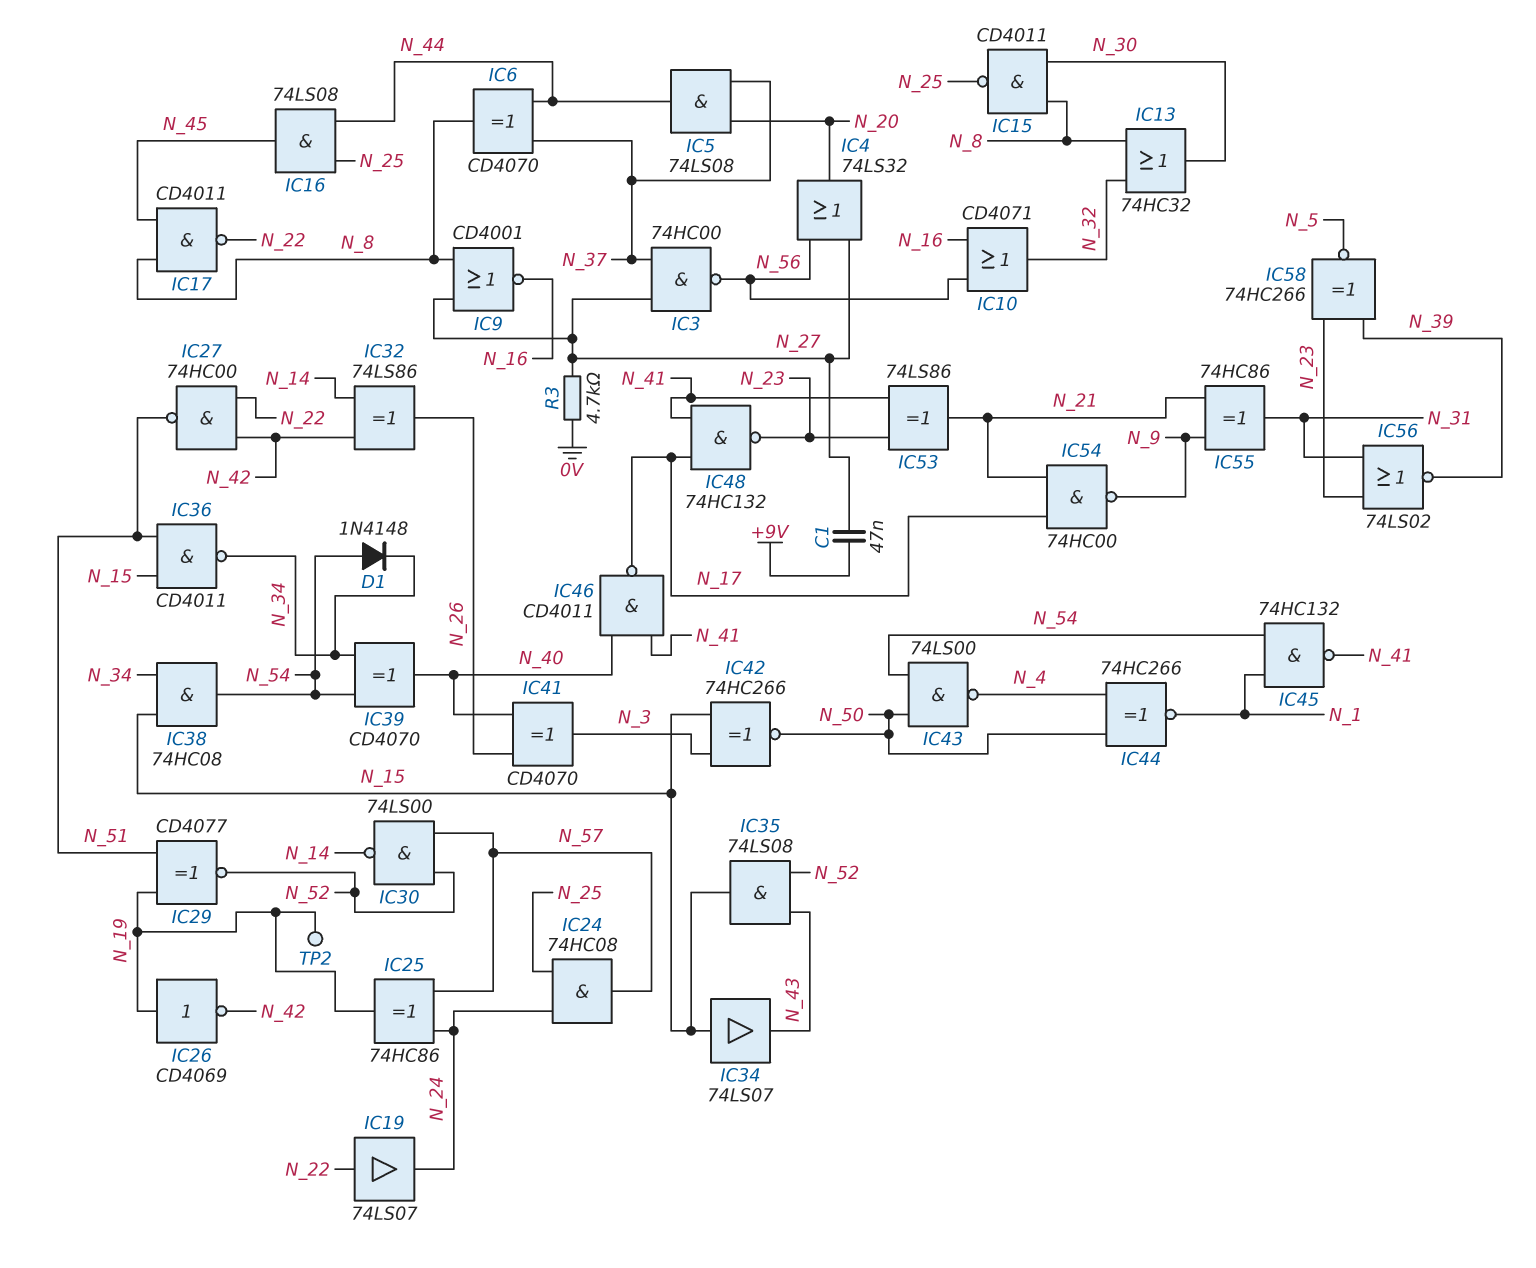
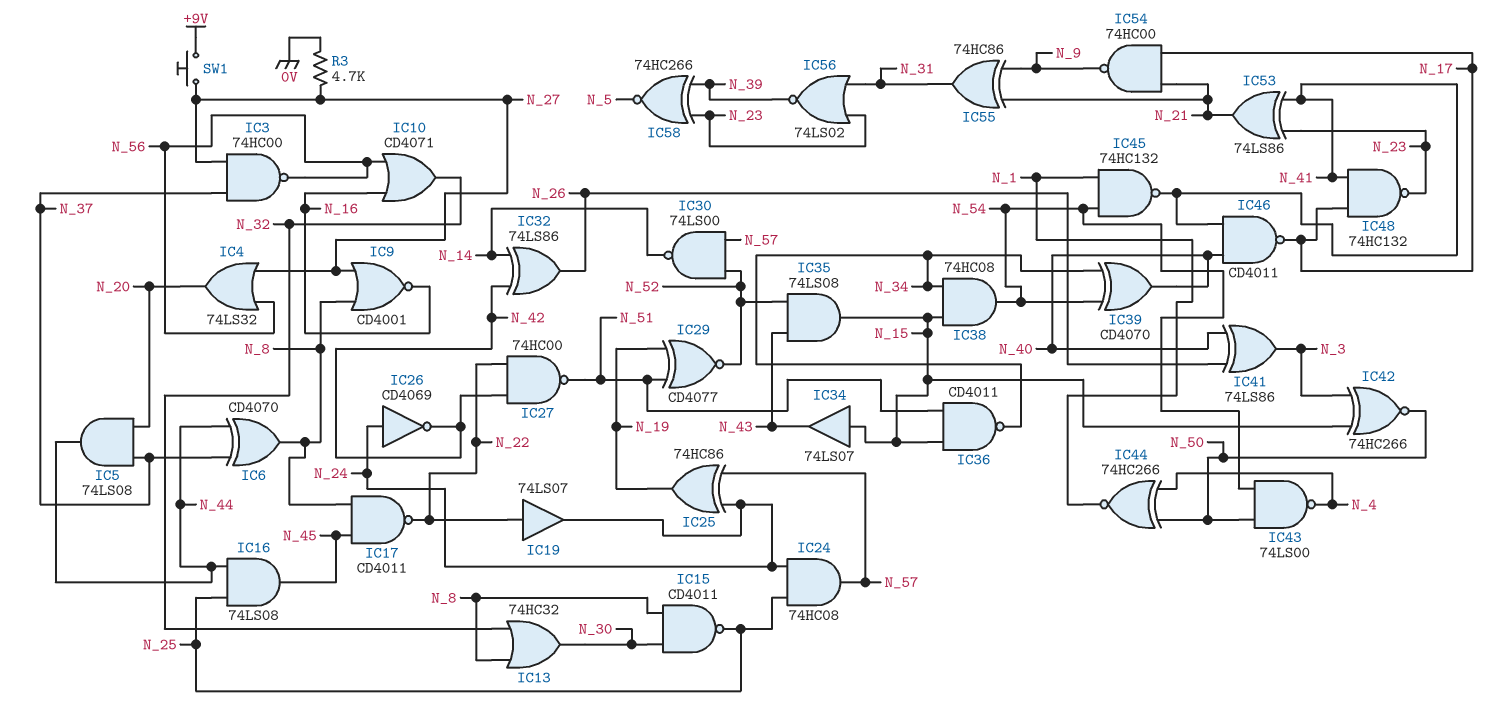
C1: 47nF (+9V, N_27) -> none
D1: diode 1N4148 (A N_54, K N_34) -> none
IC26: NOT CD4069 (in N_19, out N_42) -> NOT CD4069 (in N_24, out N_42)
IC41: XOR CD4070 (in N_26, in N_40, out N_3) -> XOR 74LS86 (in N_26, in N_40, out N_3)
SW1: none -> button (+9V, N_27)
TP2: test point (N_19) -> none

